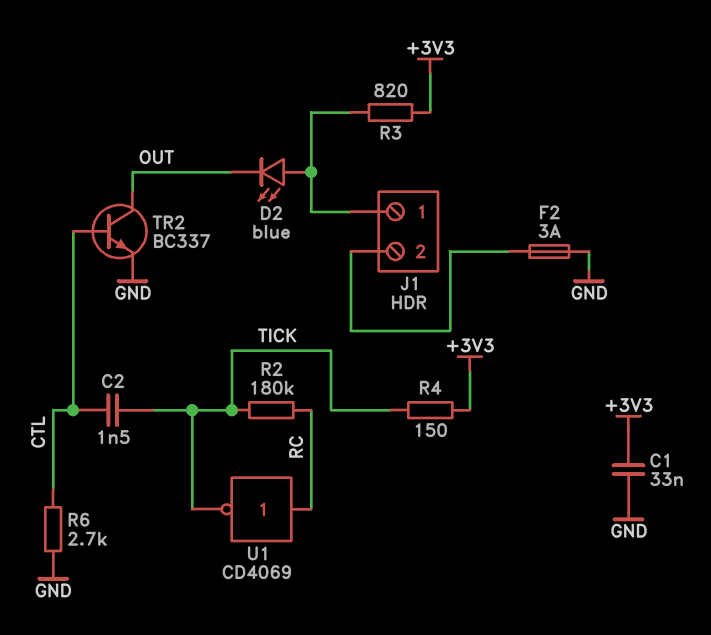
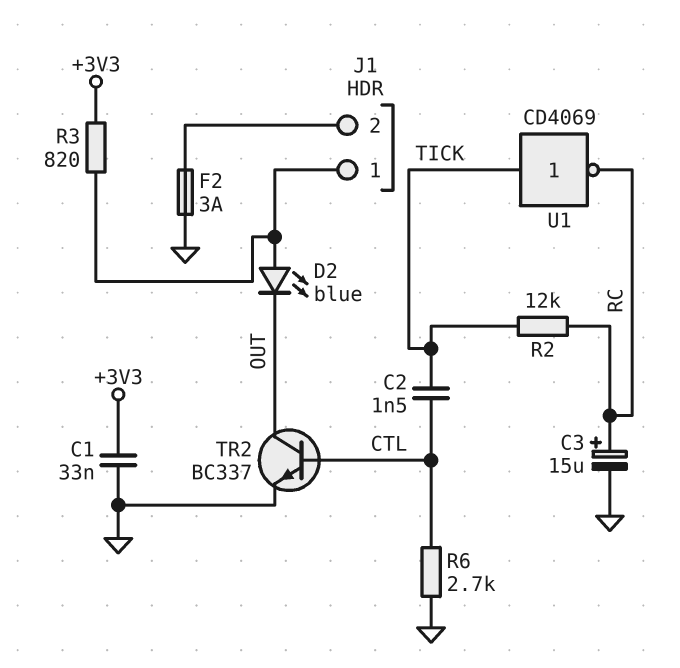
C3: none -> 15uF (plus RC, minus GND)
R2: 180k (RC, TICK) -> 12k (RC, TICK)
R4: 150 (+3V3, TICK) -> none
U1: NOT CD4069 (in RC, out TICK) -> NOT CD4069 (in TICK, out RC)

